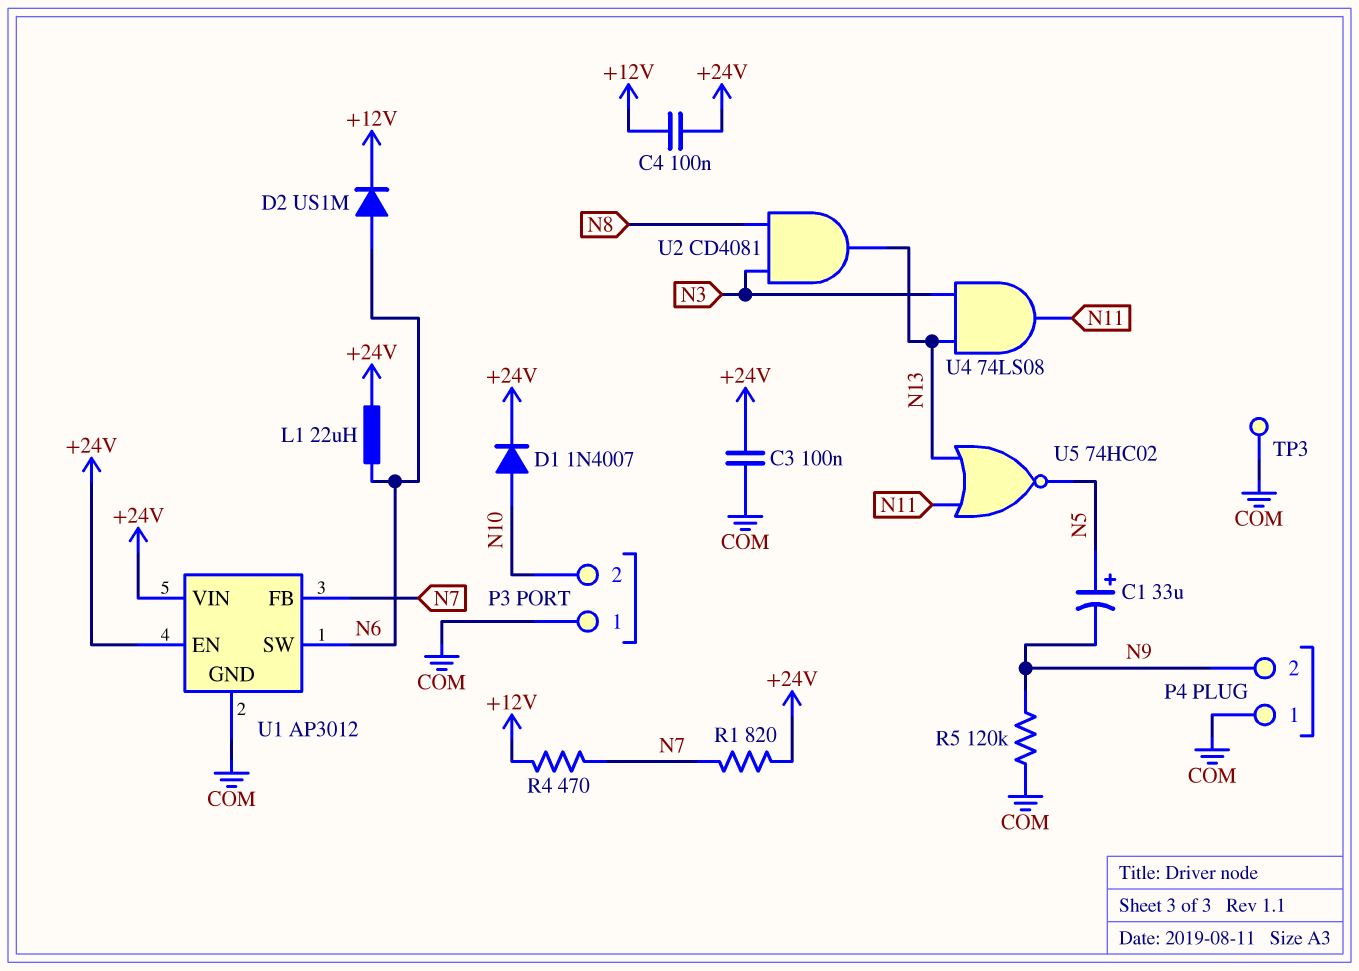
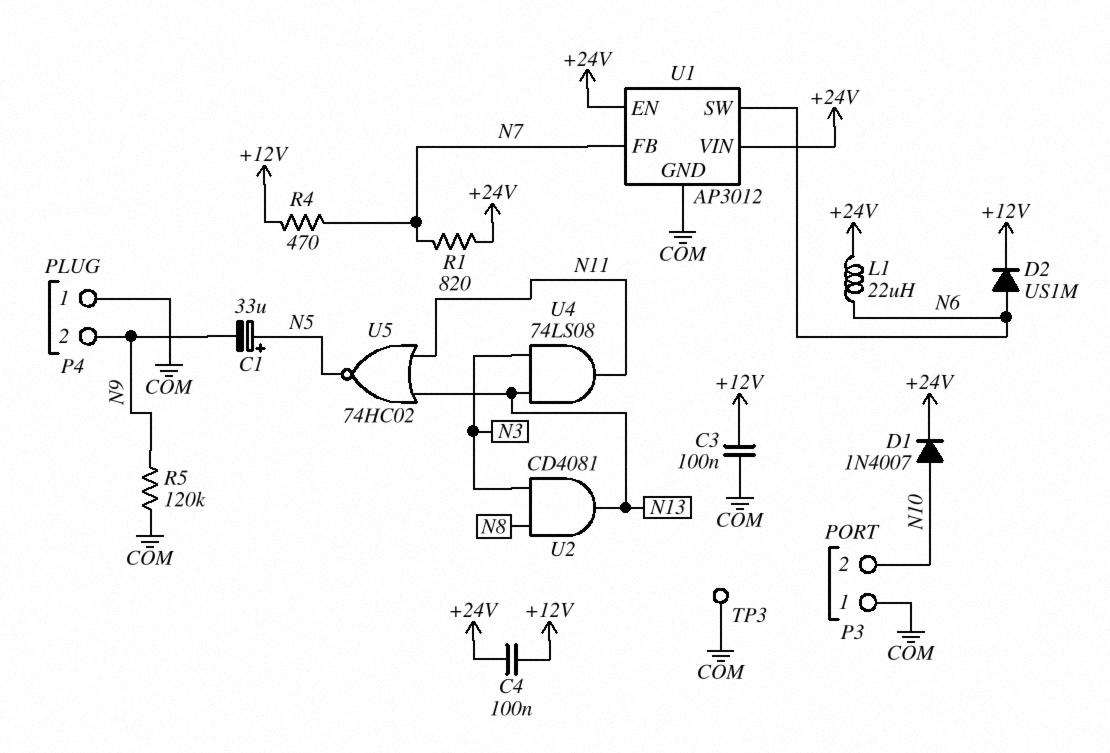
C3: 100nF (+24V, COM) -> 100nF (+12V, COM)

